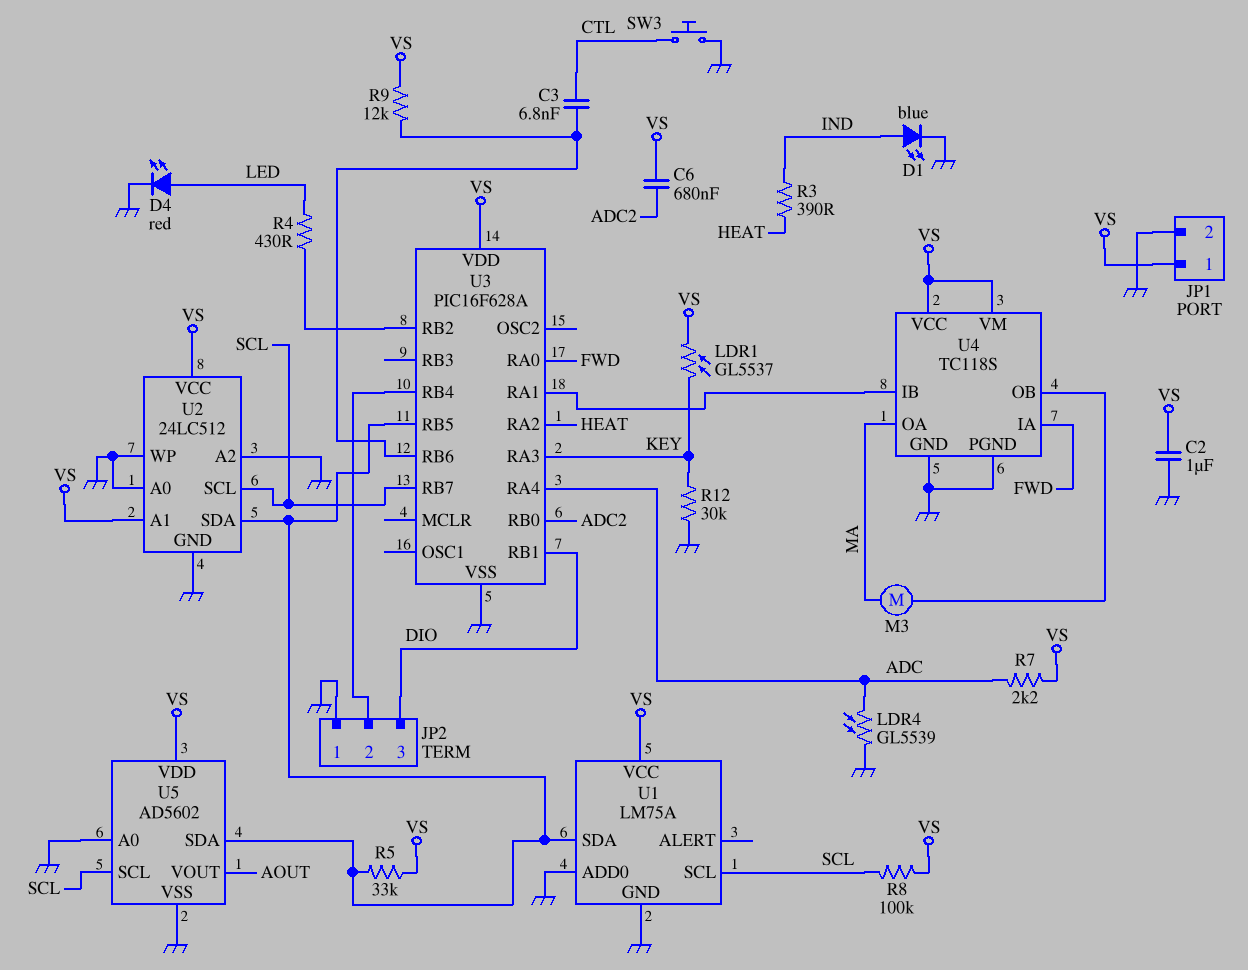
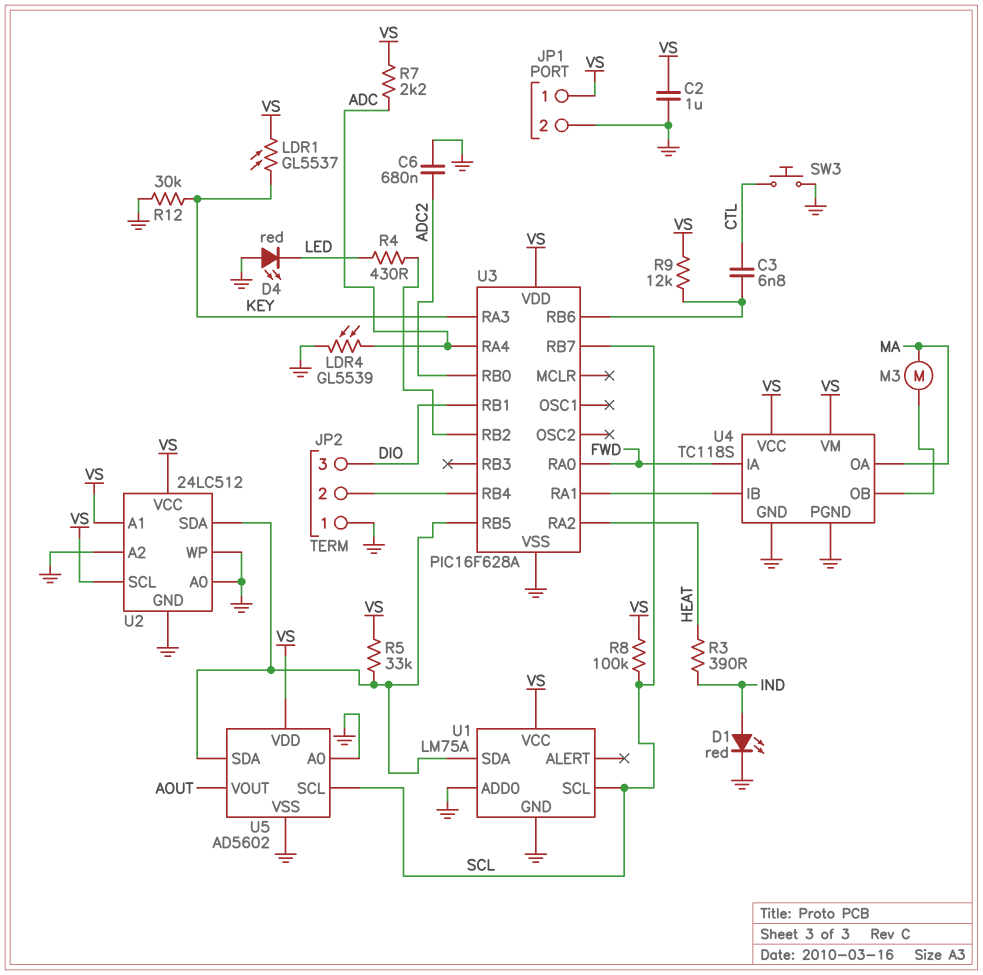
C6: 680nF (ADC2, VS) -> 680nF (ADC2, GND)
D1: LED blue (A IND, K GND) -> LED red (A IND, K GND)
D4: LED red (A LED, K GND) -> LED red (A GND, K LED)
U2 pin SCL: SCL -> VS

